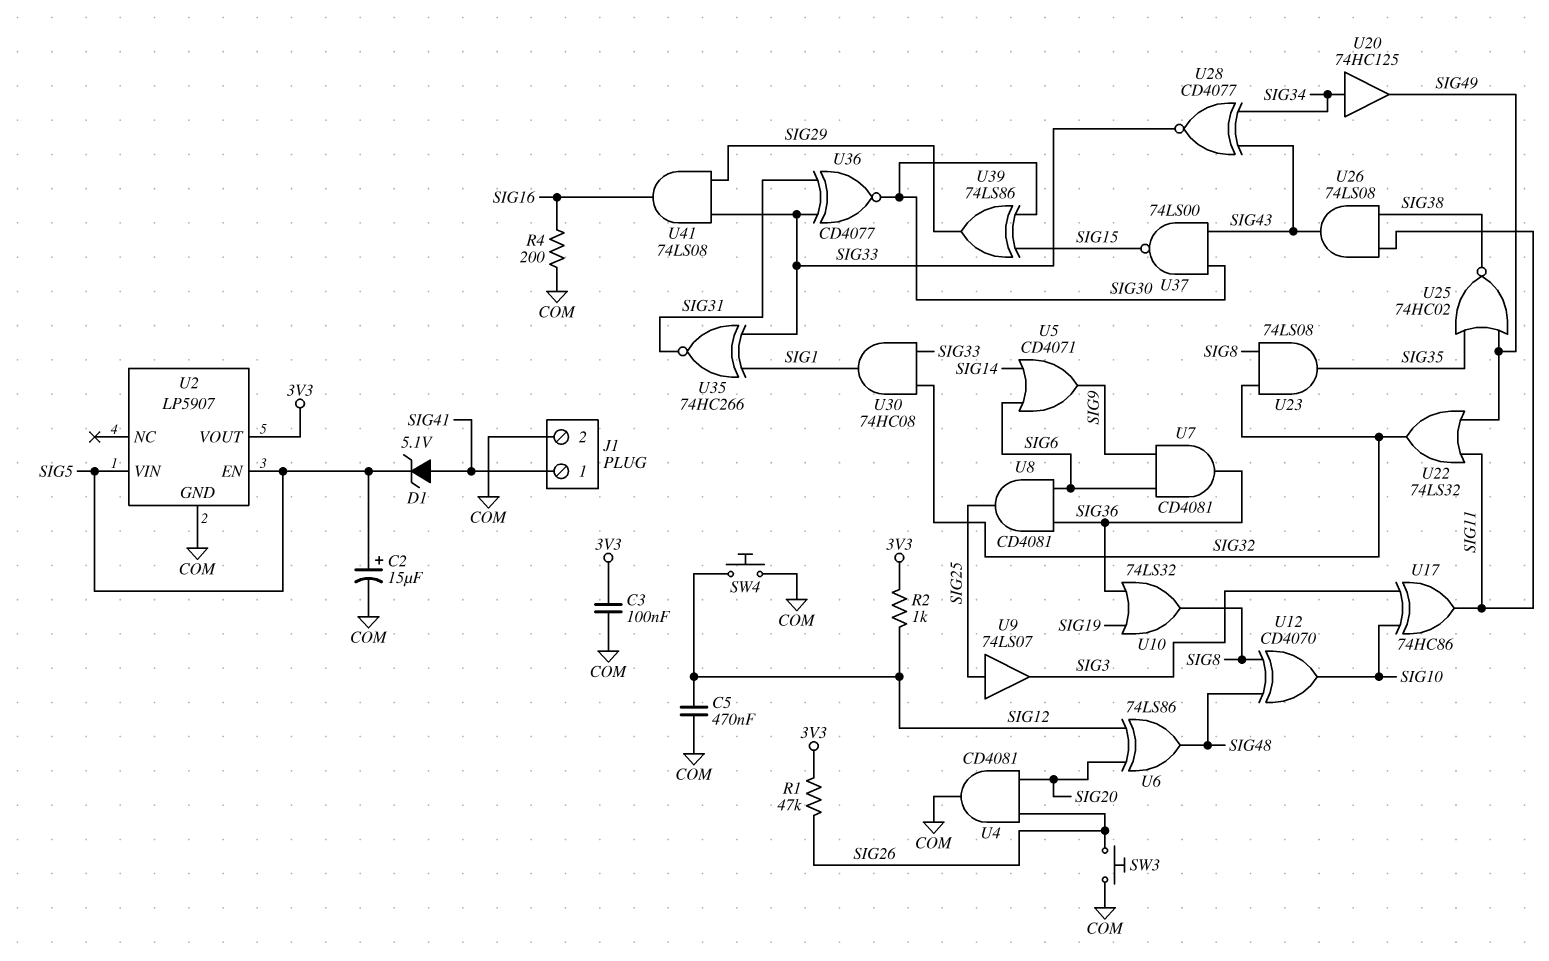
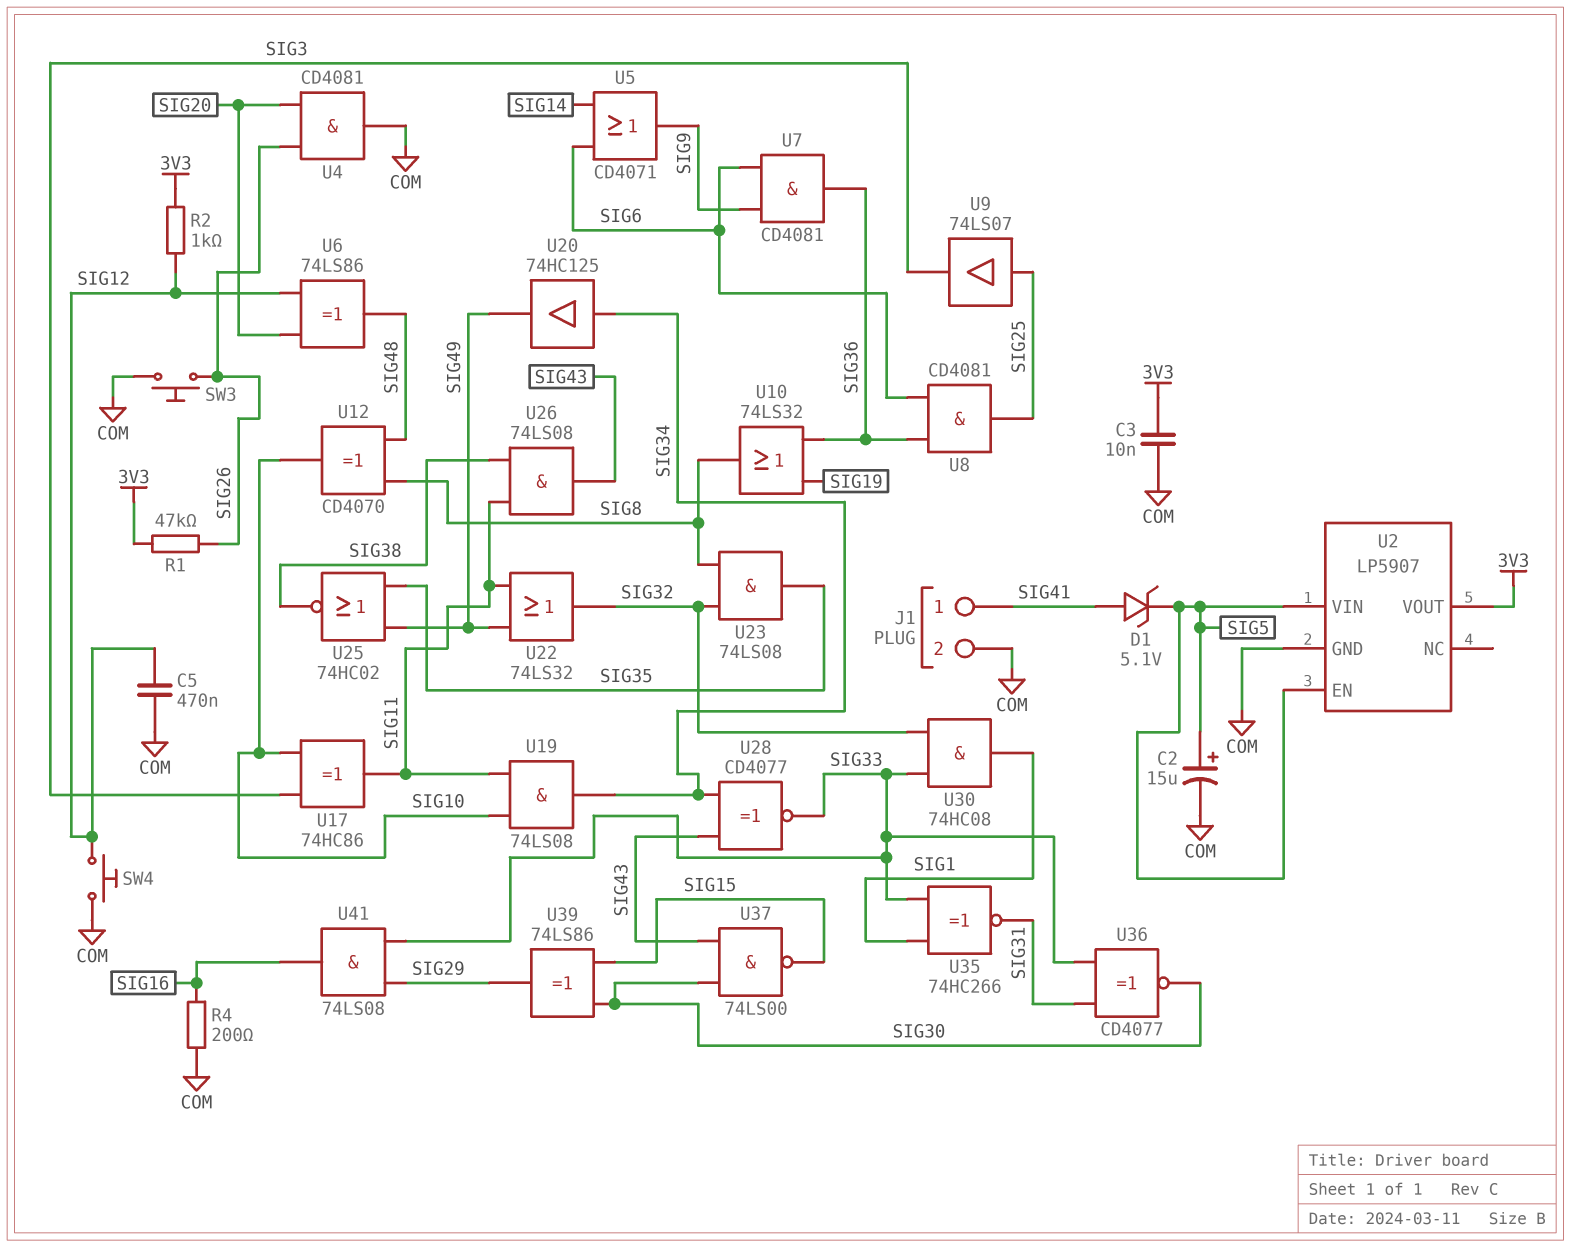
C3: 100nF (3V3, COM) -> 10nF (3V3, COM)
U19: none -> AND 74LS08 (in SIG10, in SIG11, out SIG34)

